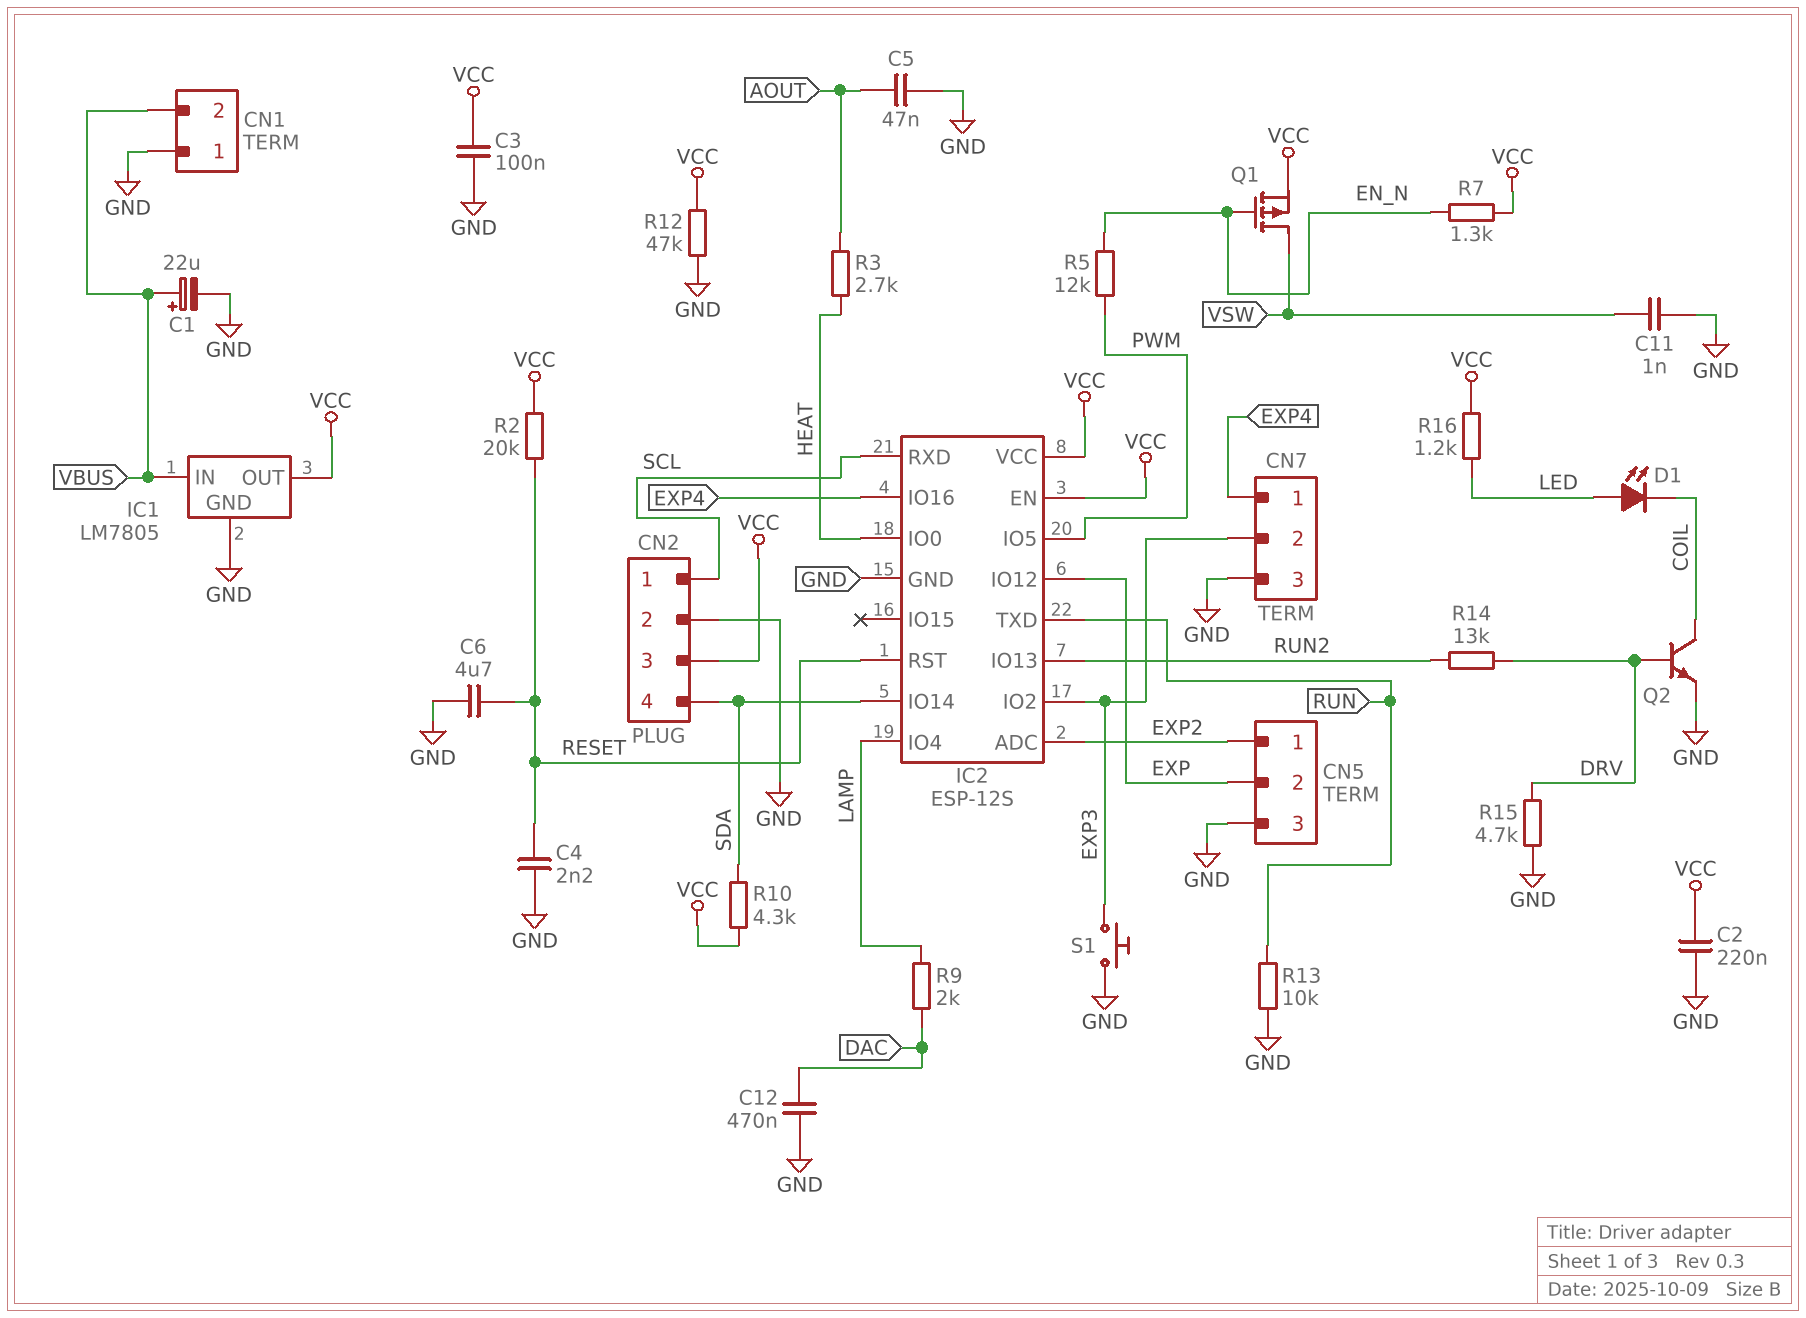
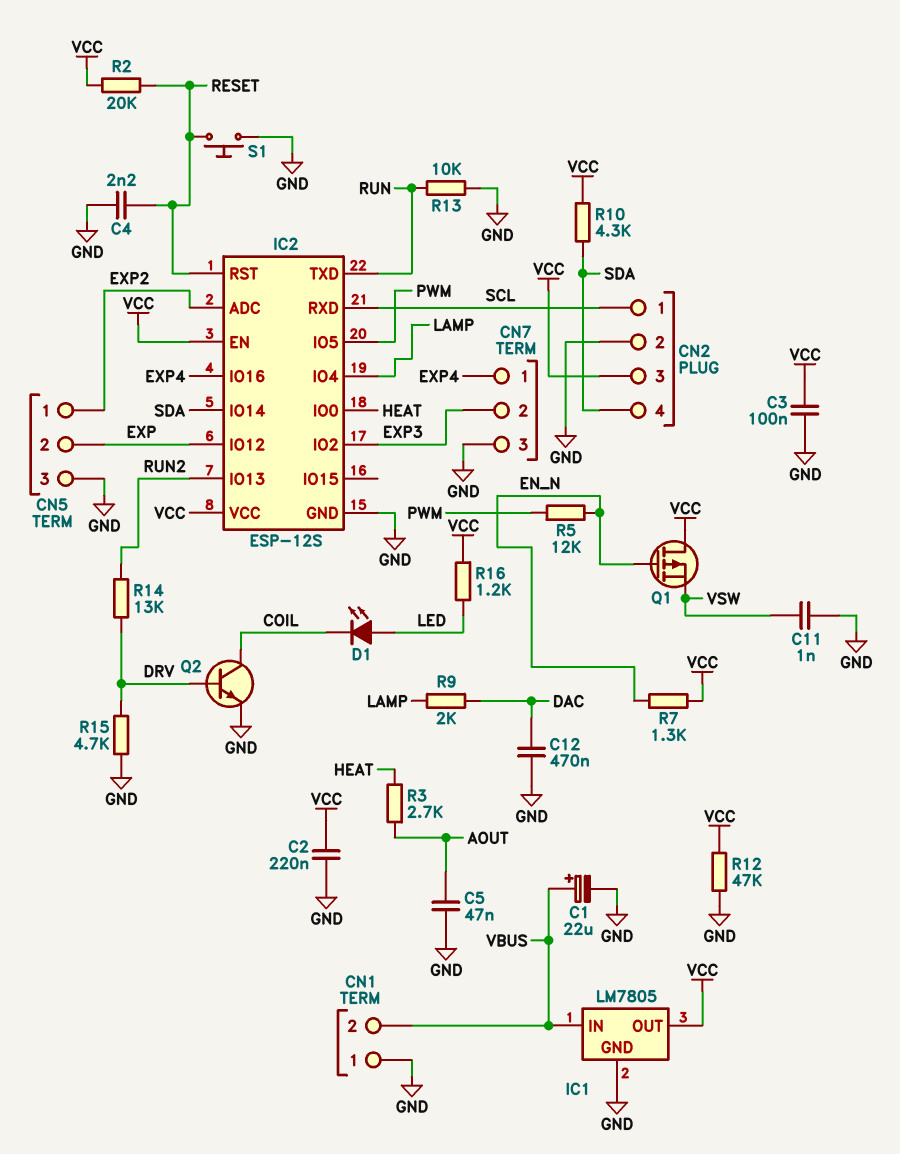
C6: 4.7uF (GND, RESET) -> none
Q1: PMOS (G EN_N, D VSW, S VCC) -> PMOS (G EN_N, D VCC, S VSW)
S1: button (EXP3, GND) -> button (GND, RESET)

